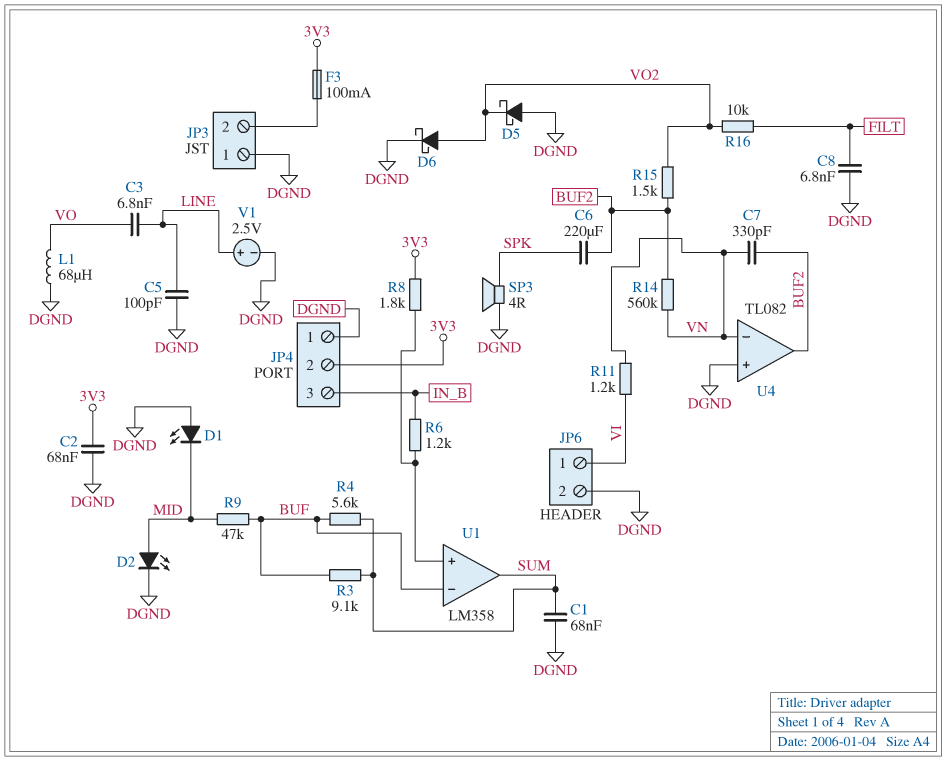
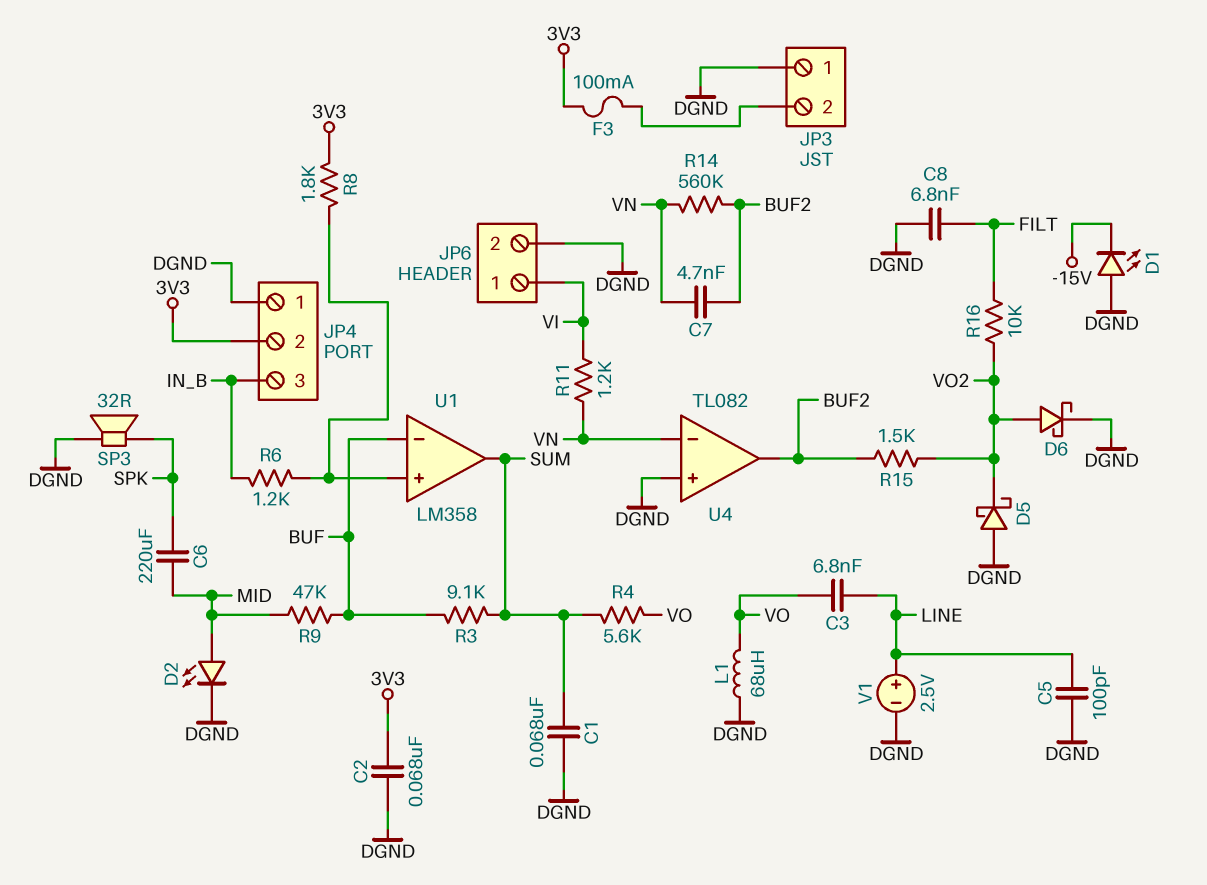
C6: 220uF (BUF2, SPK) -> 220uF (MID, SPK)
C7: 330pF (BUF2, VN) -> 4.7nF (BUF2, VN)
D1: LED (A DGND, K MID) -> LED (A DGND, K -15V)
R4: 5.6k (BUF, SUM) -> 5.6k (SUM, VO)
SP3: speaker 4R (DGND, SPK) -> speaker 32R (DGND, SPK)

